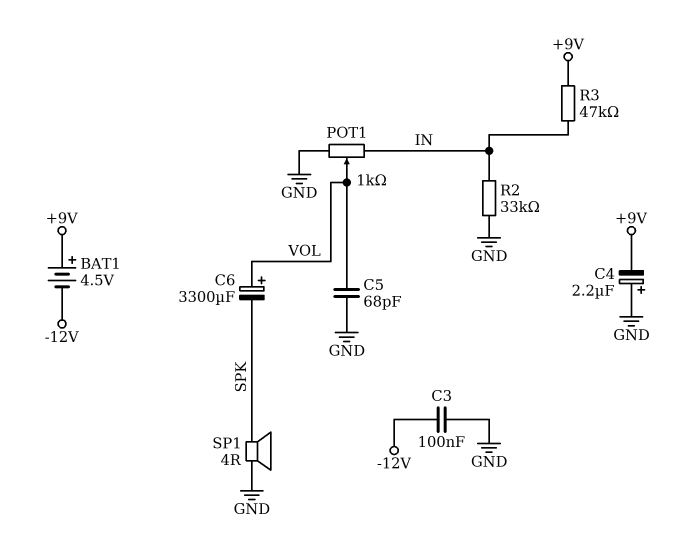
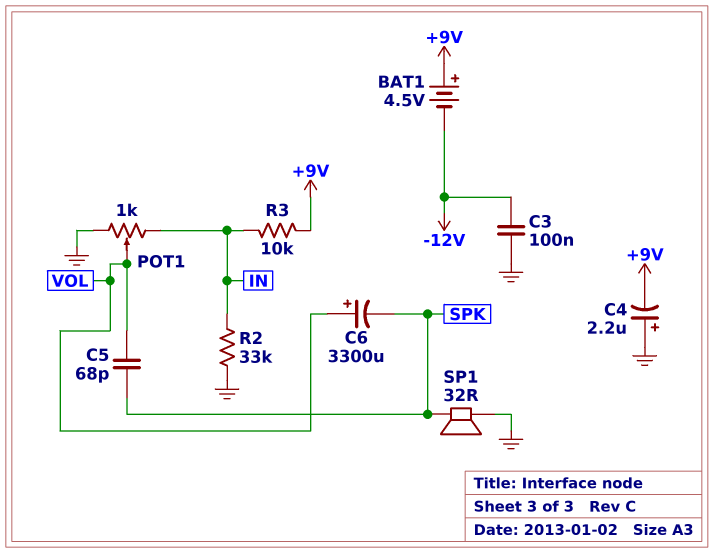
C5: 68pF (GND, VOL) -> 68pF (SPK, VOL)
R3: 47k (+9V, IN) -> 10k (+9V, IN)
SP1: speaker 4R (GND, SPK) -> speaker 32R (GND, SPK)

